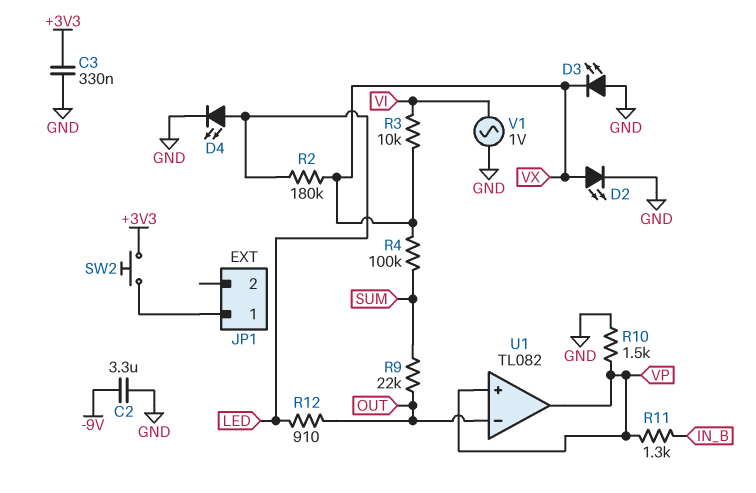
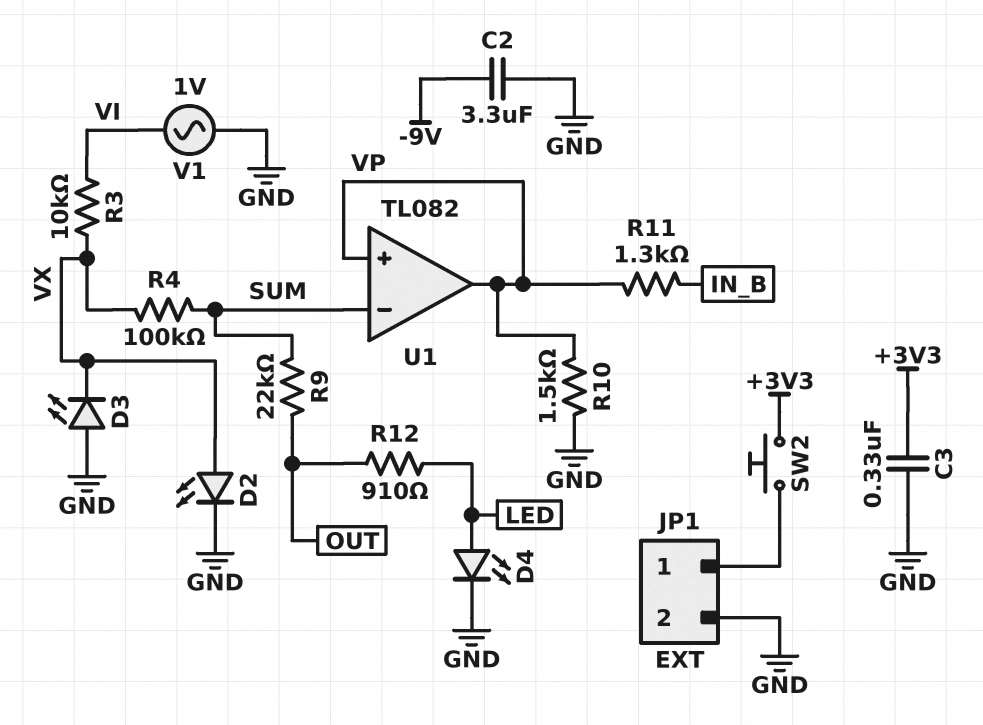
JP1 pin 2: none -> GND
R2: 180k (LED, VX) -> none
U1 pin in-: OUT -> SUM

